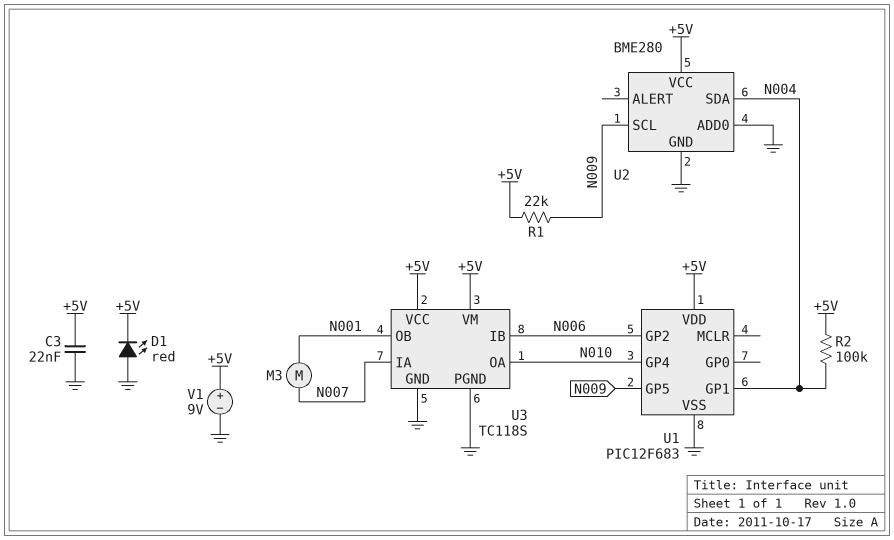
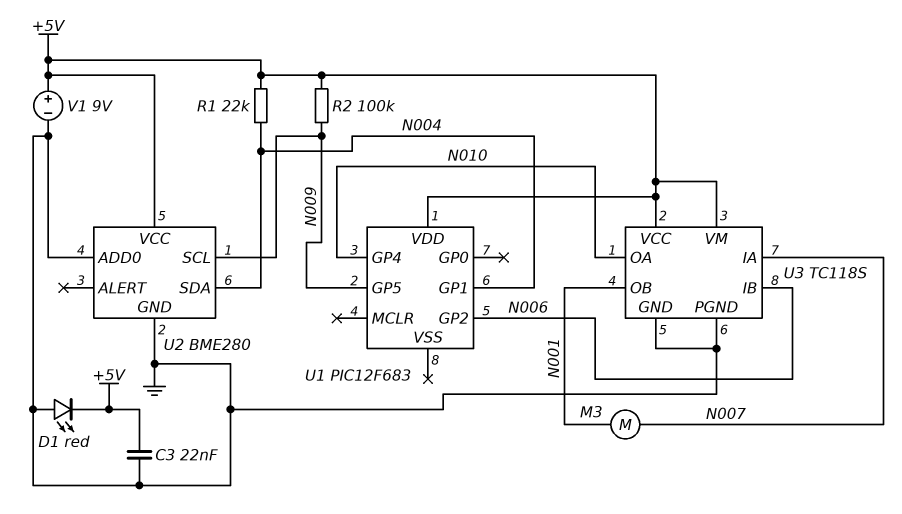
R1: 22k (+5V, N009) -> 22k (+5V, N004)
R2: 100k (+5V, N004) -> 100k (+5V, N009)
U1 pin VSS: GND -> none

